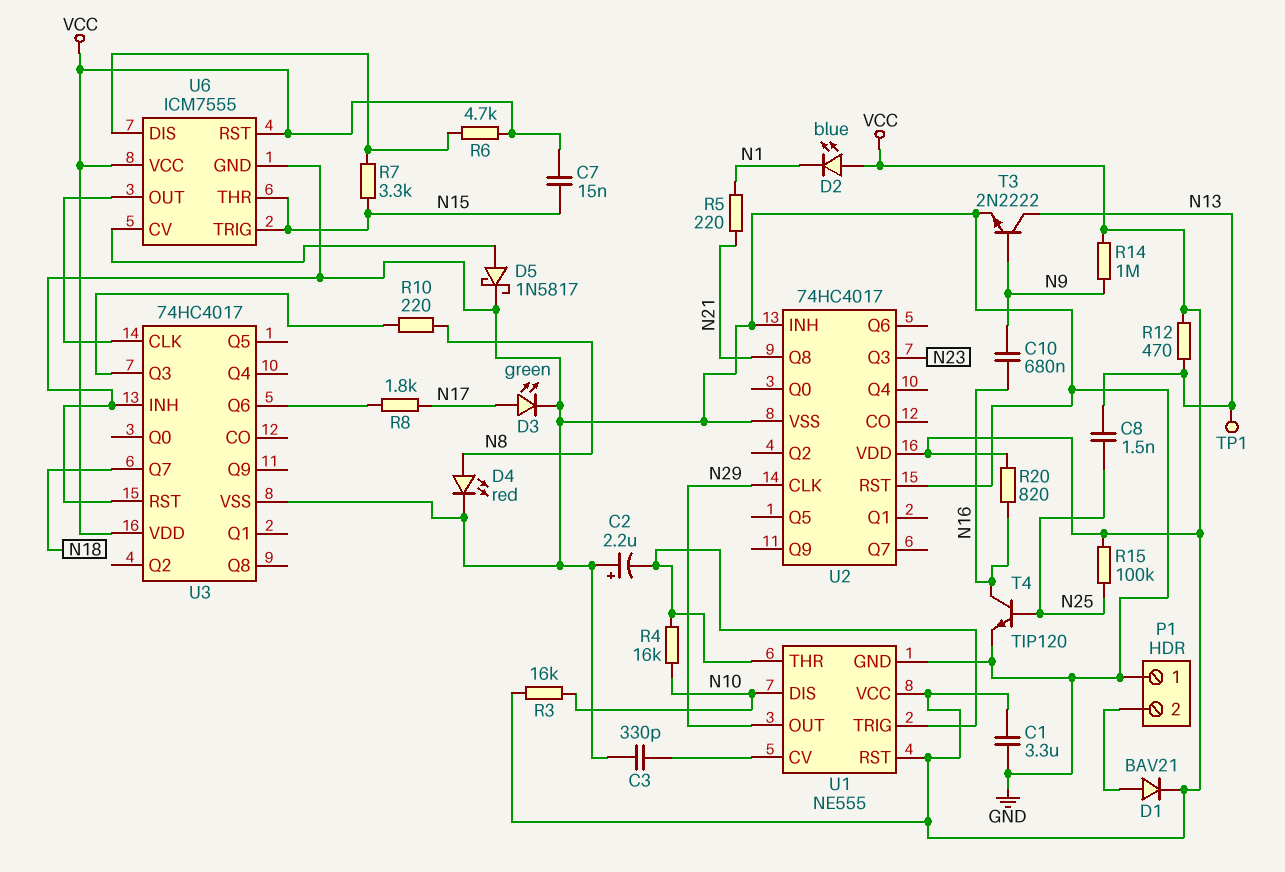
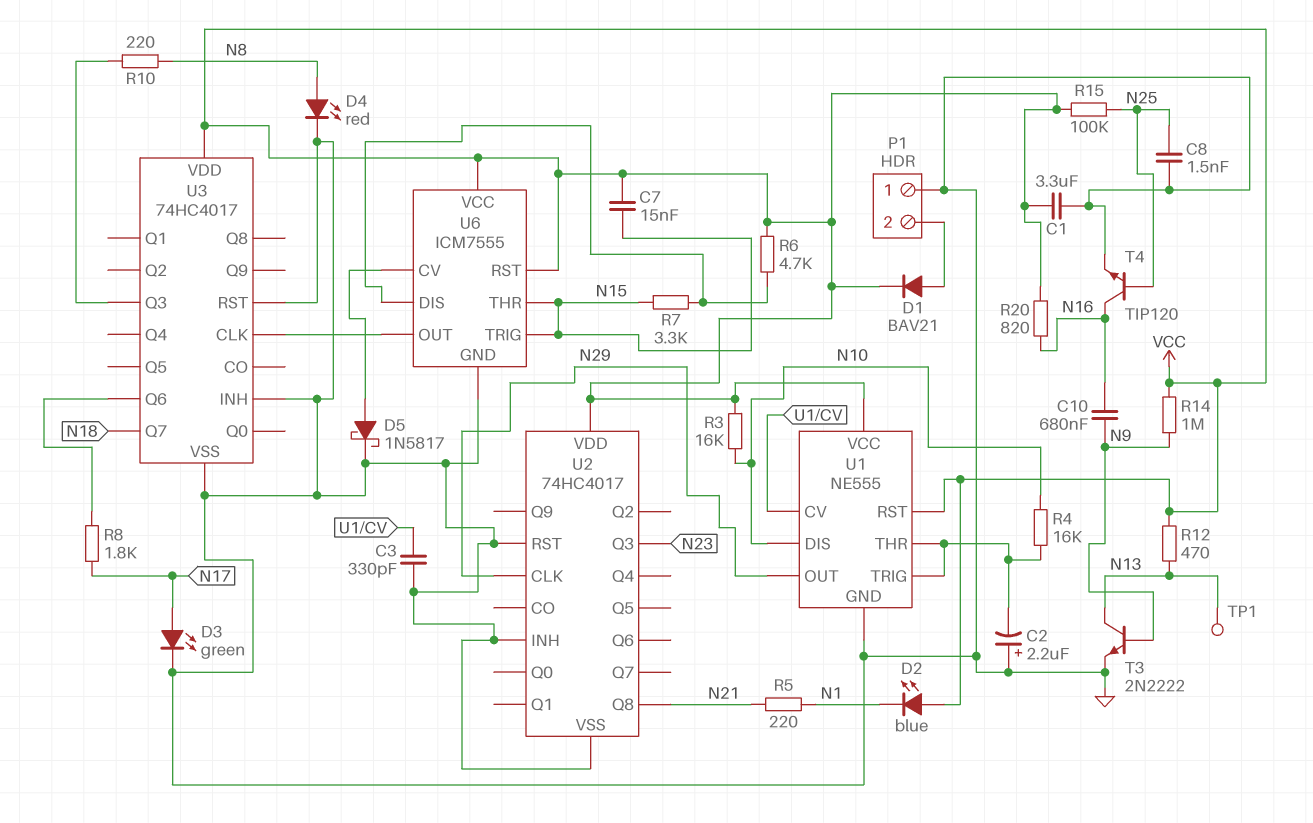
C8: 1.5nF (N13, N25) -> 1.5nF (GND, N25)

